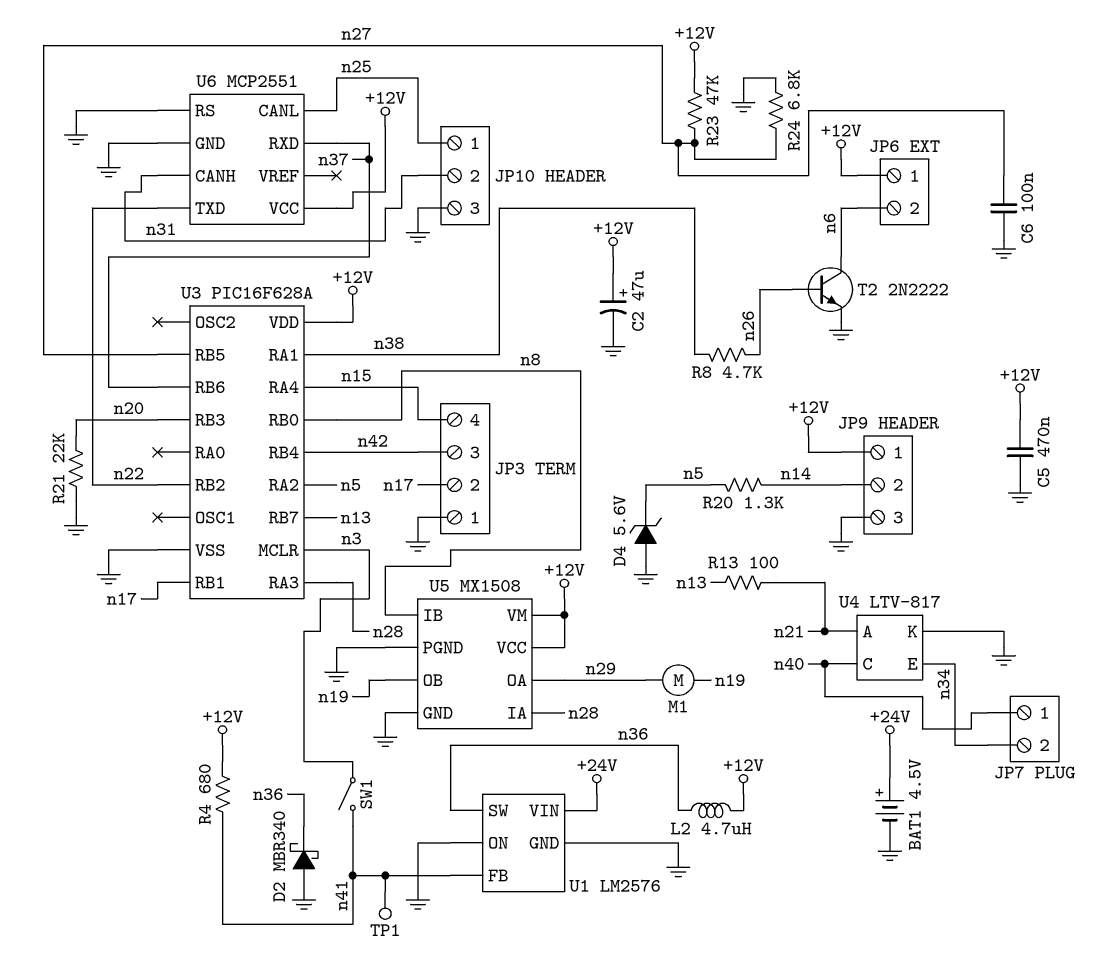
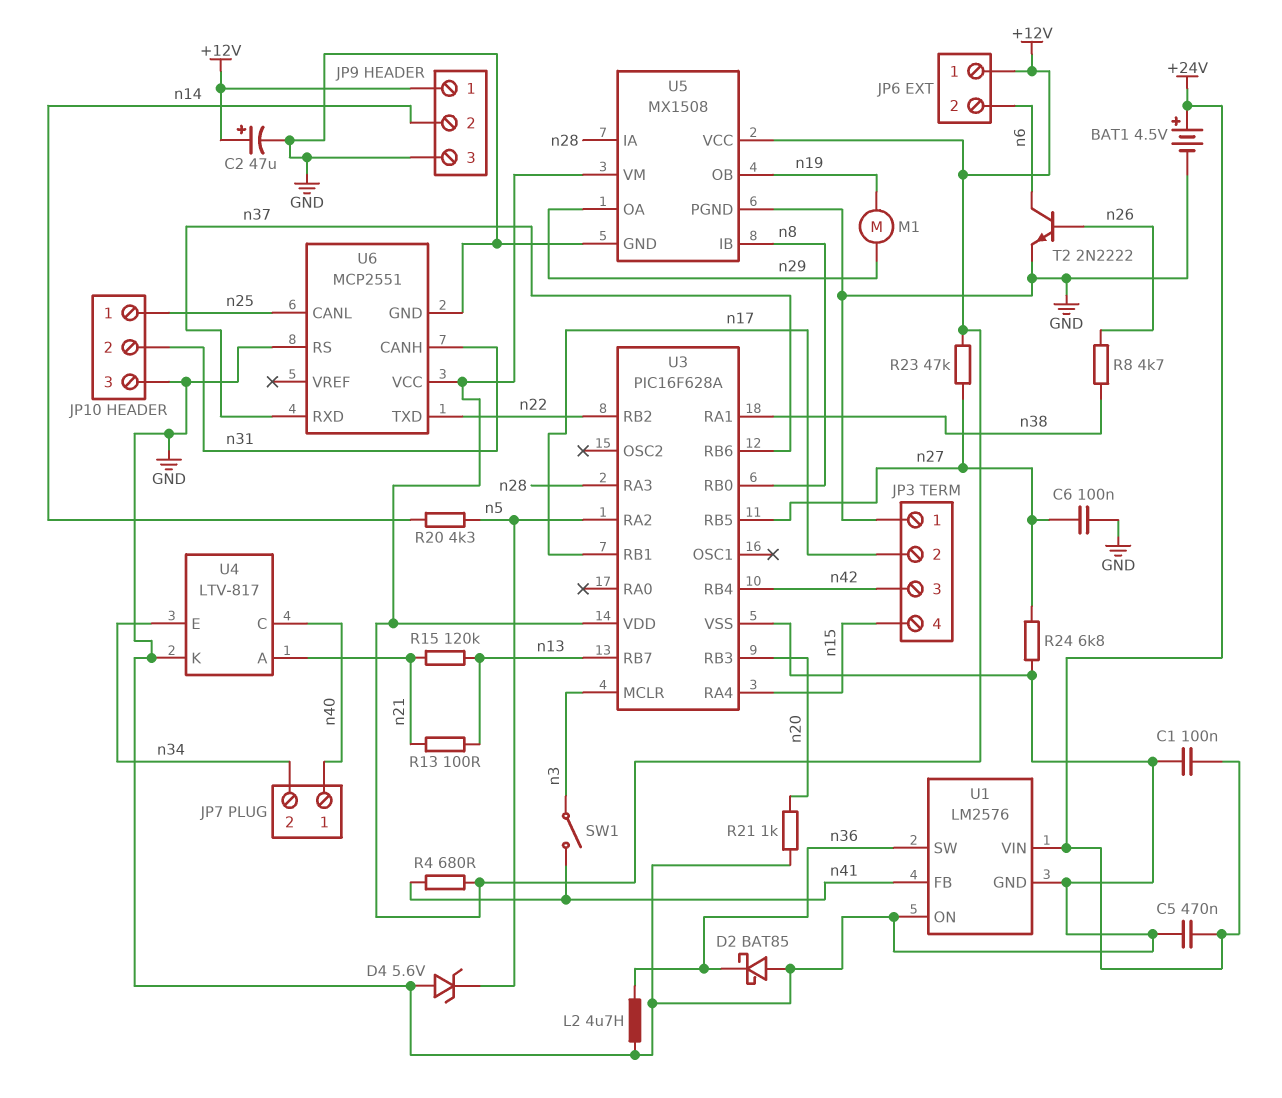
C1: none -> 100nF (+24V, GND)
C5: 470nF (+12V, GND) -> 470nF (+24V, GND)
D2: schottky MBR340 (A GND, K n36) -> schottky BAT85 (A GND, K n36)
L2: 4.7uH (+12V, n36) -> 4.7uH (GND, n36)
R15: none -> 120k (n13, n21)
R20: 1.3k (n5, n14) -> 4.3k (n5, n14)
R21: 22k (GND, n20) -> 1k (GND, n20)
TP1: test point (n41) -> none

